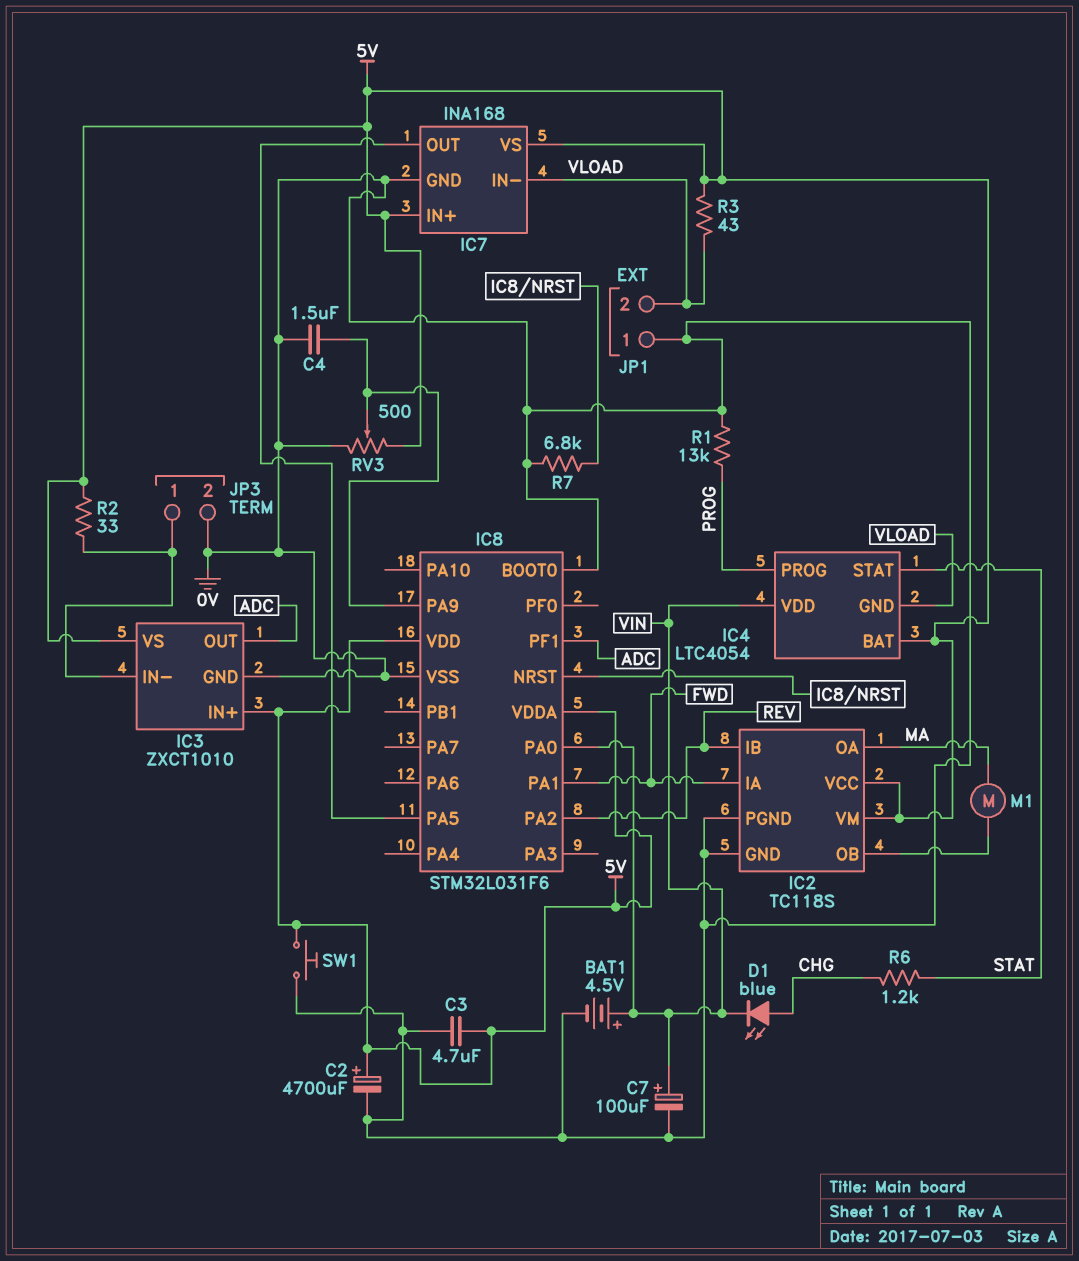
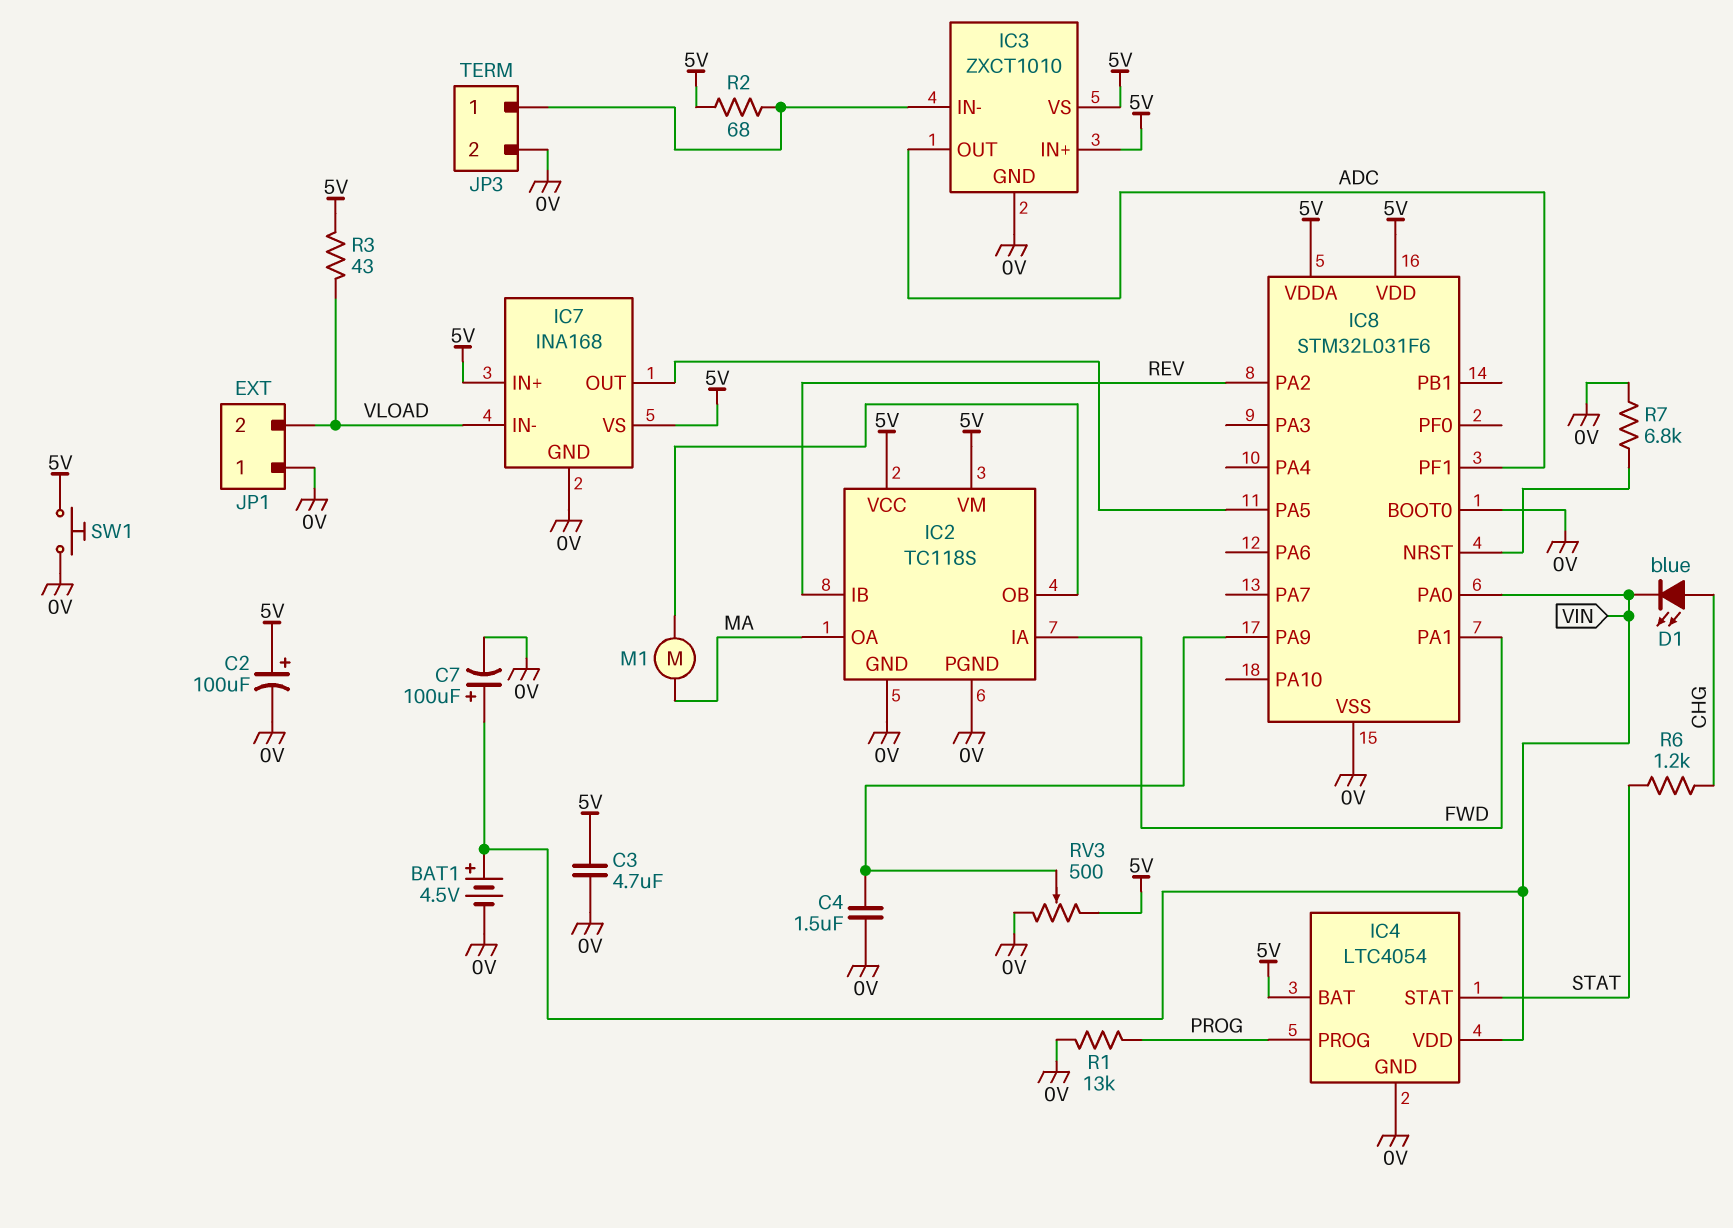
C2: 4700uF (plus 5V, minus 0V) -> 100uF (plus 5V, minus 0V)
IC4 pin GND: VLOAD -> 0V
R2: 33 (5V, IC3/IN-) -> 68 (5V, IC3/IN-)

